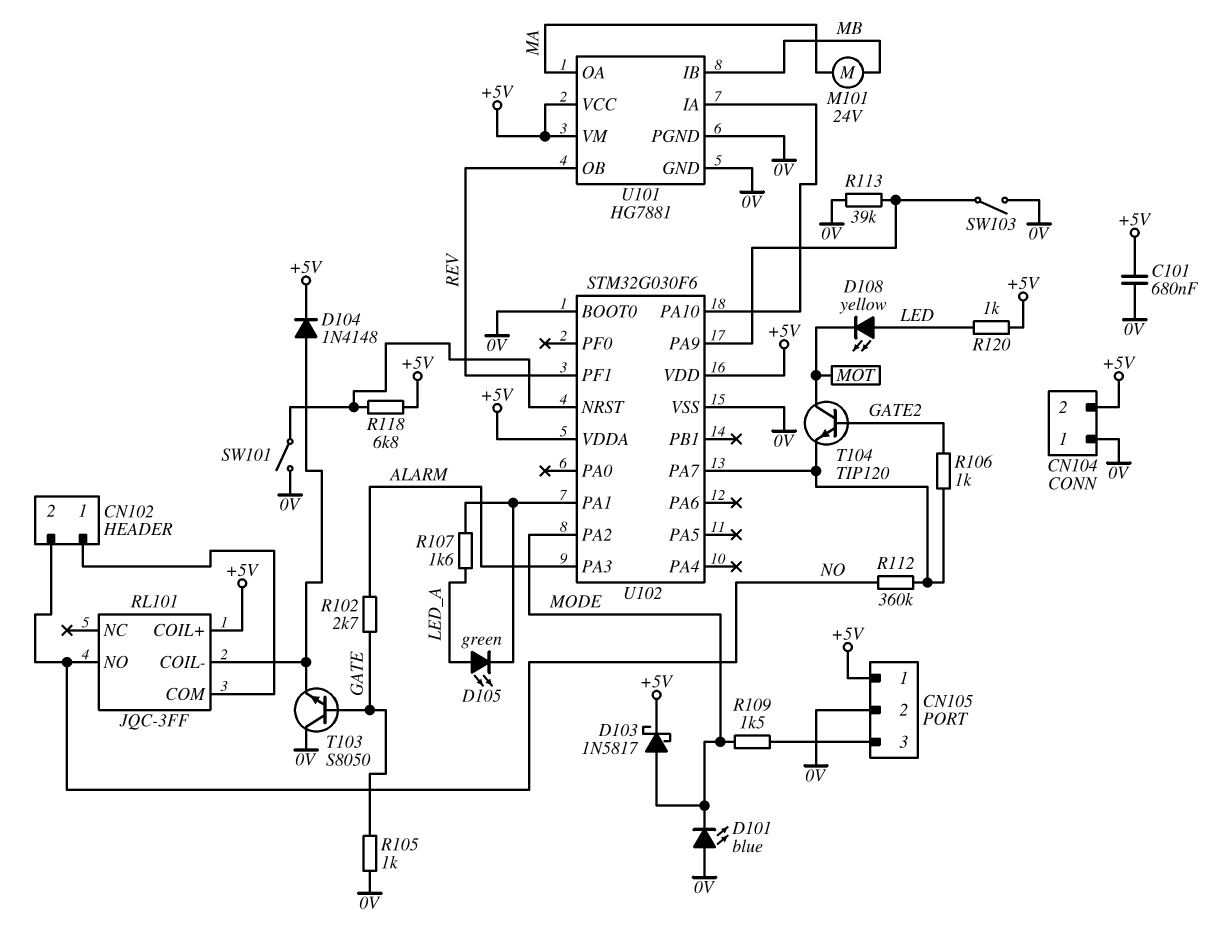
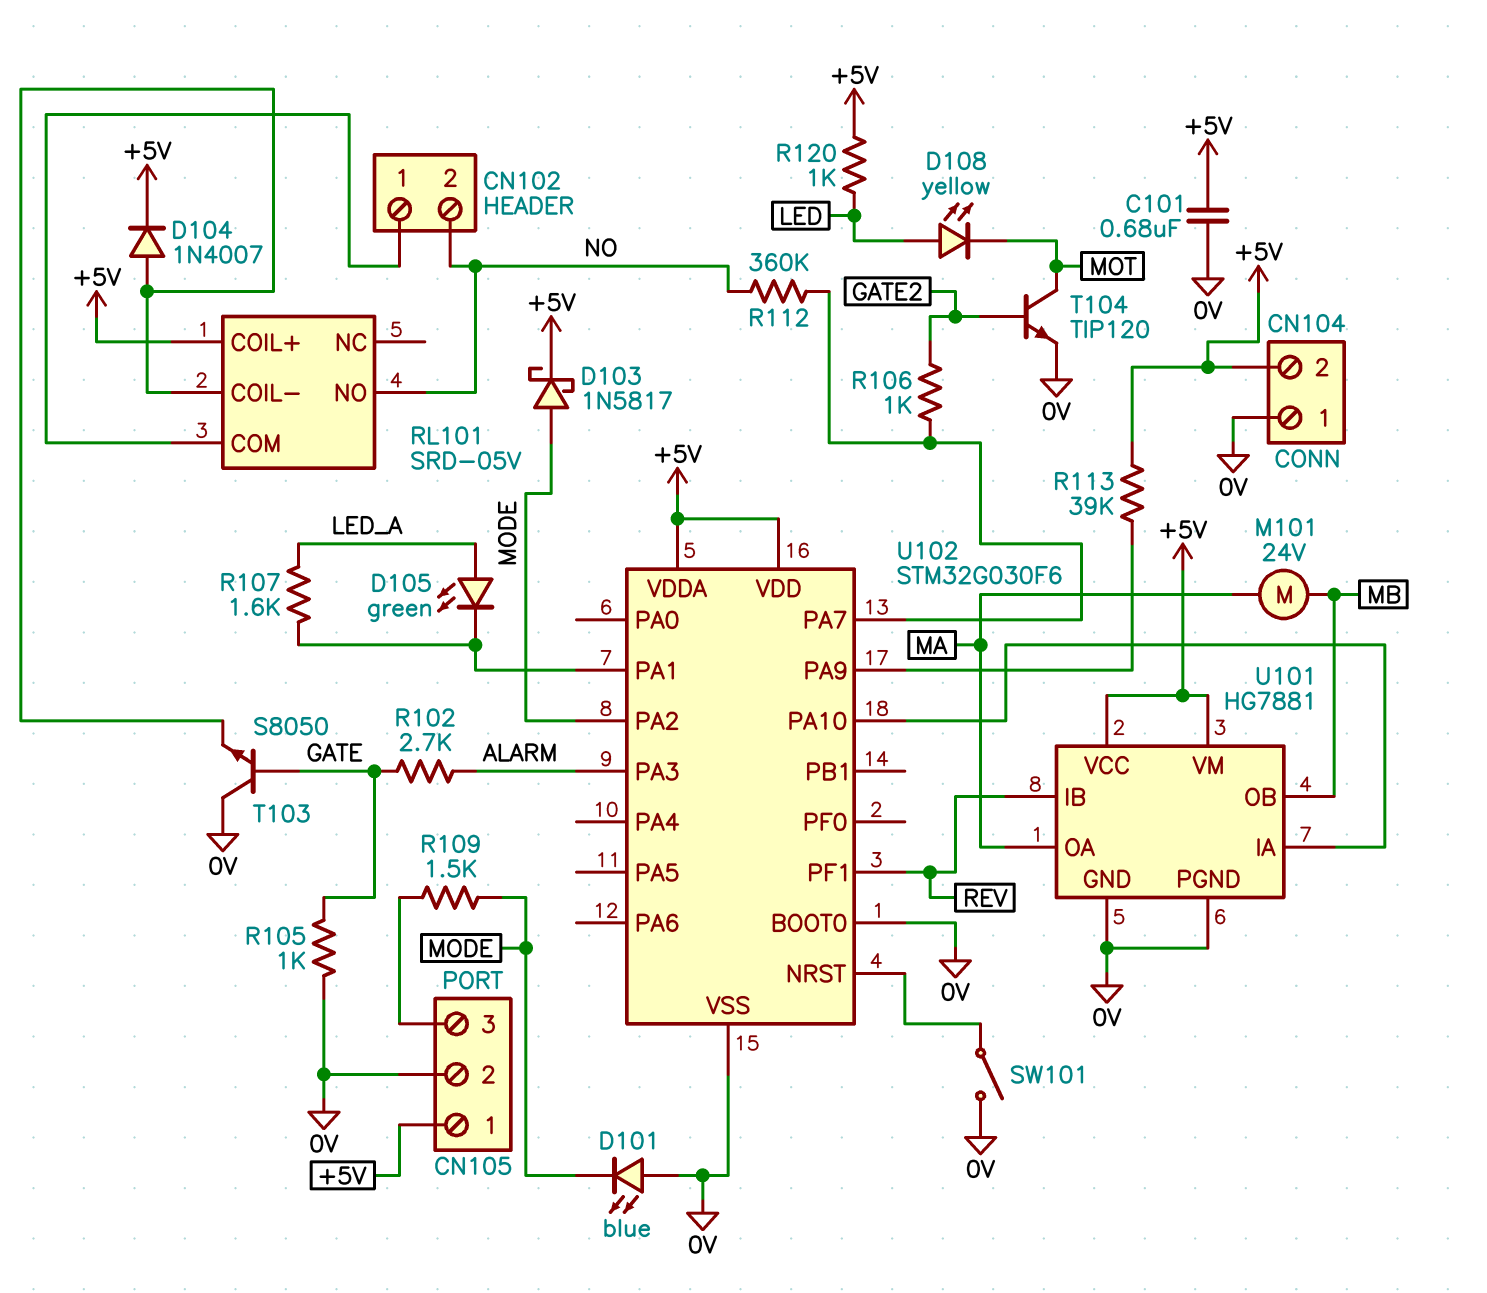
D104: diode 1N4148 (A RL101/COIL-, K +5V) -> diode 1N4007 (A RL101/COIL-, K +5V)
R113: 39k (0V, U102/PA9) -> 39k (+5V, U102/PA9)
R118: 6.8k (+5V, U102/NRST) -> none
RL101: JQC-3FF -> SRD-05V
SW103: switch (0V, U102/PA9) -> none
T104: NPN TIP120 (B GATE2, C MOT, E U102/PA7) -> NPN TIP120 (B GATE2, C MOT, E 0V)
U101 pin IB: MB -> REV
U101 pin OB: REV -> MB

